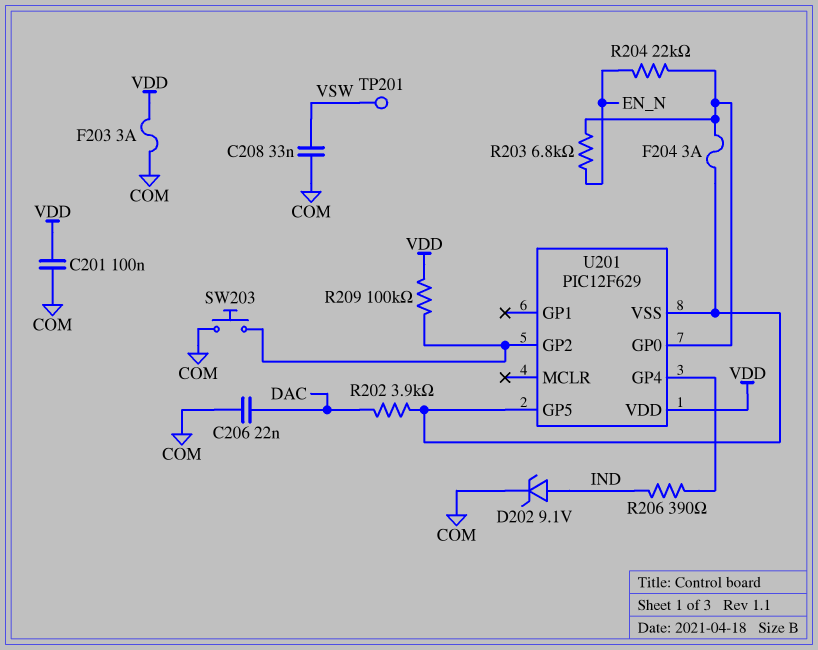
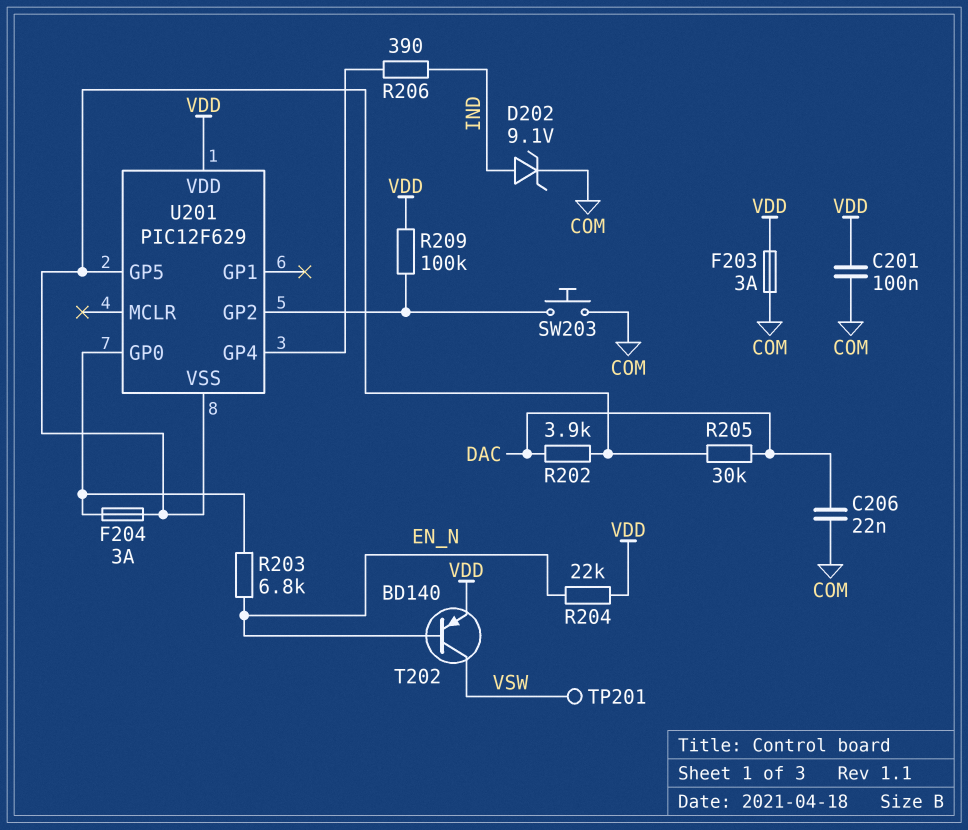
C208: 33nF (COM, VSW) -> none
R204: 22k (EN_N, U201/GP0) -> 22k (EN_N, VDD)
R205: none -> 30k (DAC, U201/GP5)
T202: none -> PNP BD140 (B EN_N, C VSW, E VDD)

